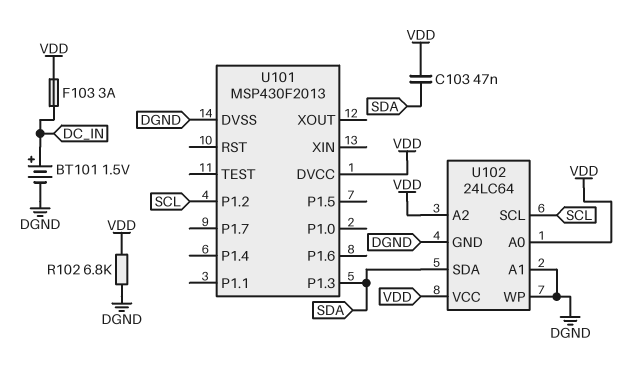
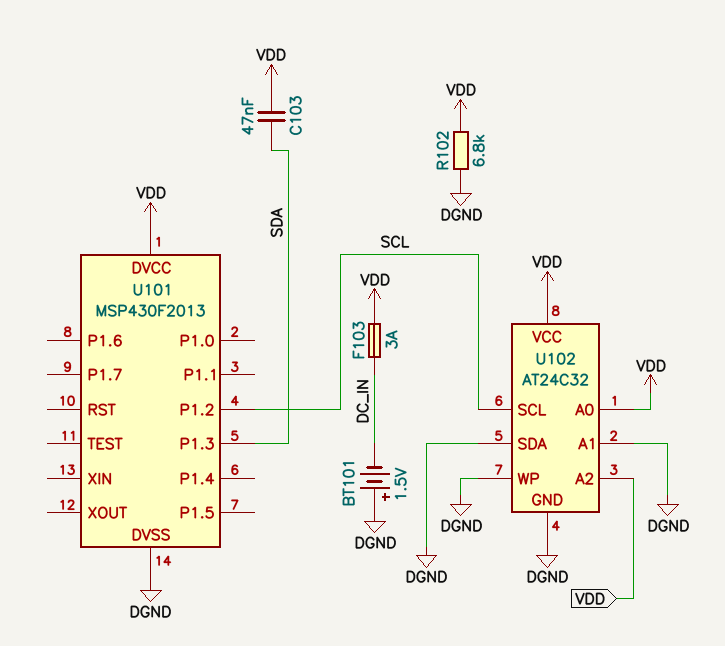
BT101: 1.5V (plus DC_IN, minus DGND) -> 1.5V (plus DGND, minus DC_IN)
U102: 24LC64 -> AT24C32
U102 pin SDA: SDA -> DGND

